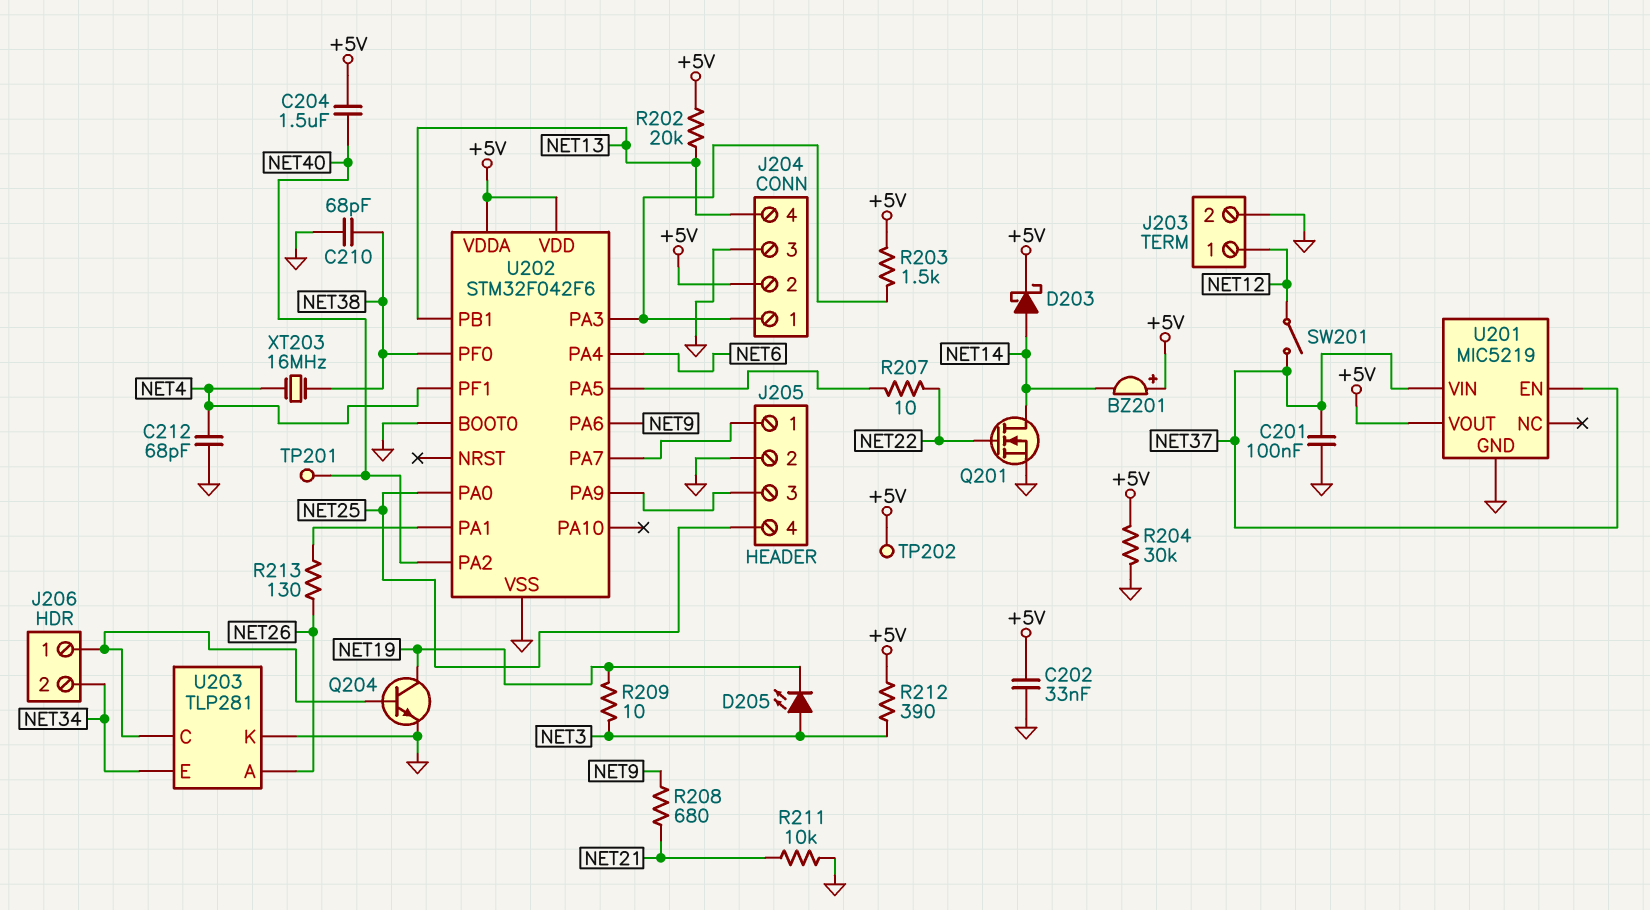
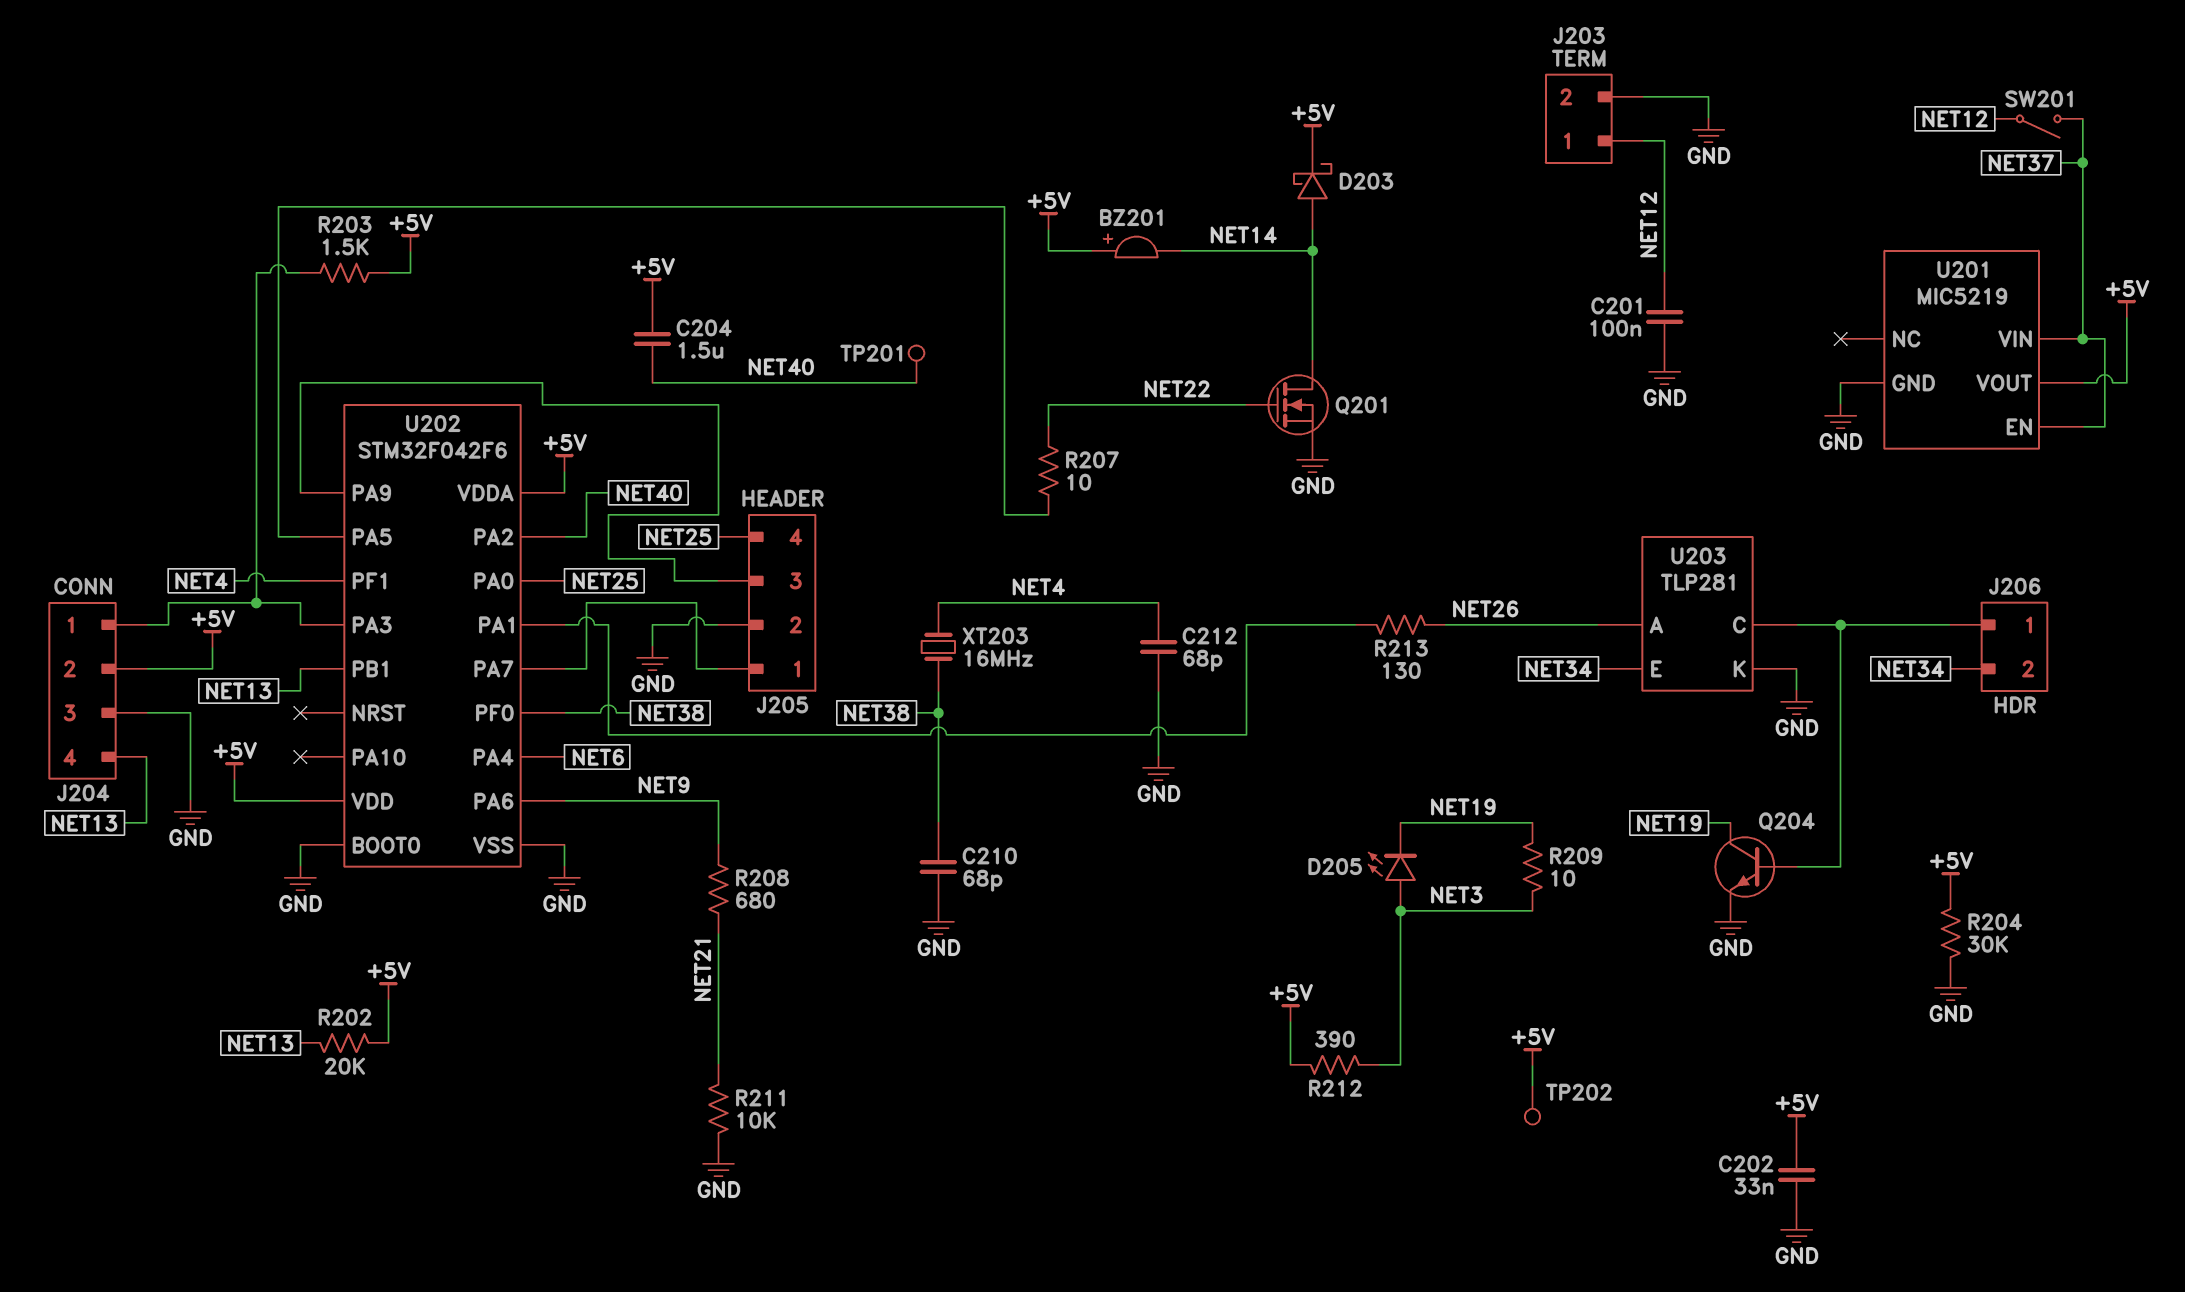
C201: 100nF (GND, NET37) -> 100nF (GND, NET12)

